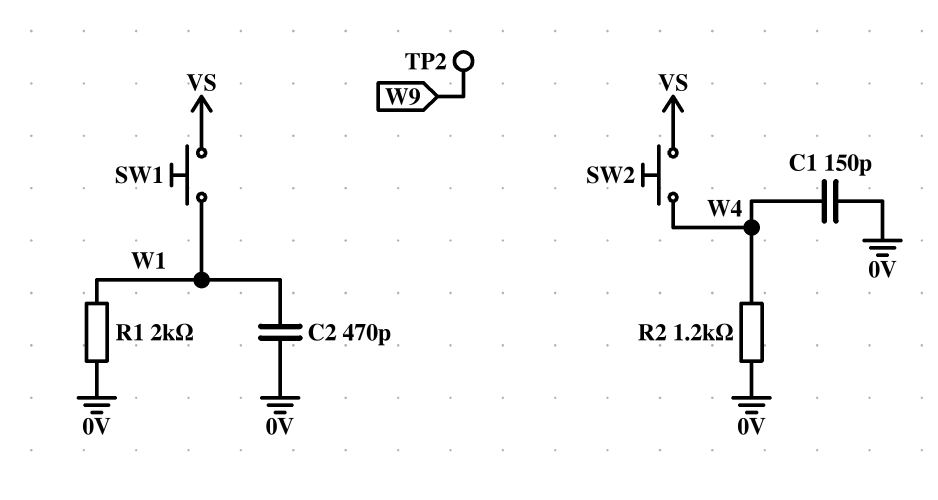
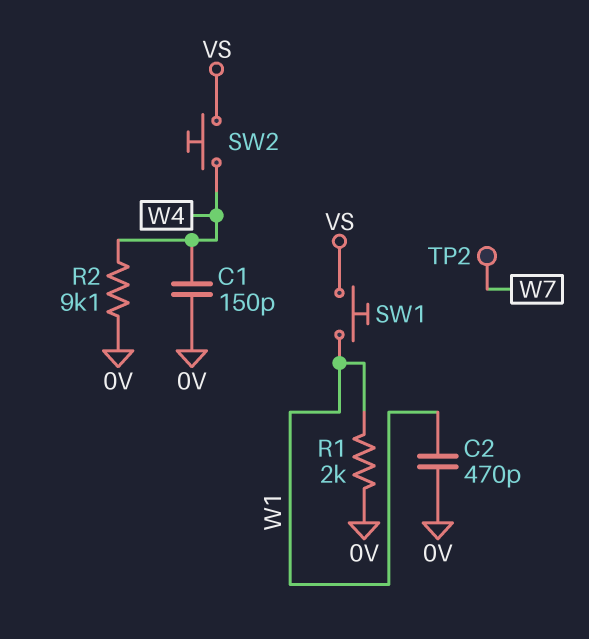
R2: 1.2k (0V, W4) -> 9.1k (0V, W4)
TP2: test point (W9) -> test point (W7)

